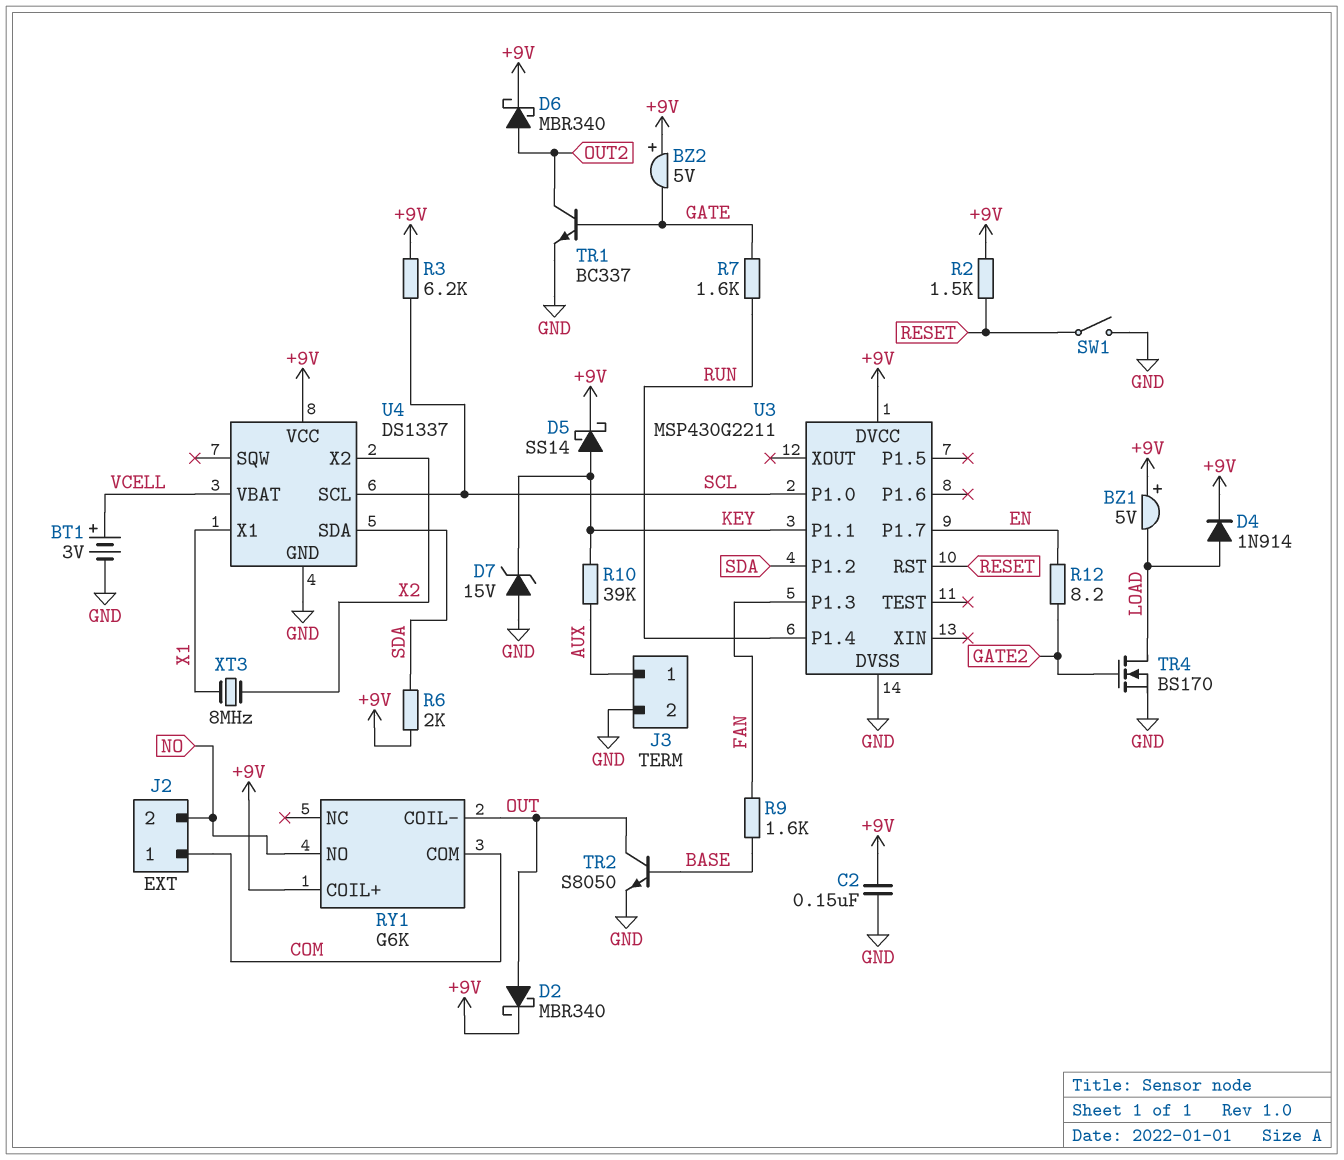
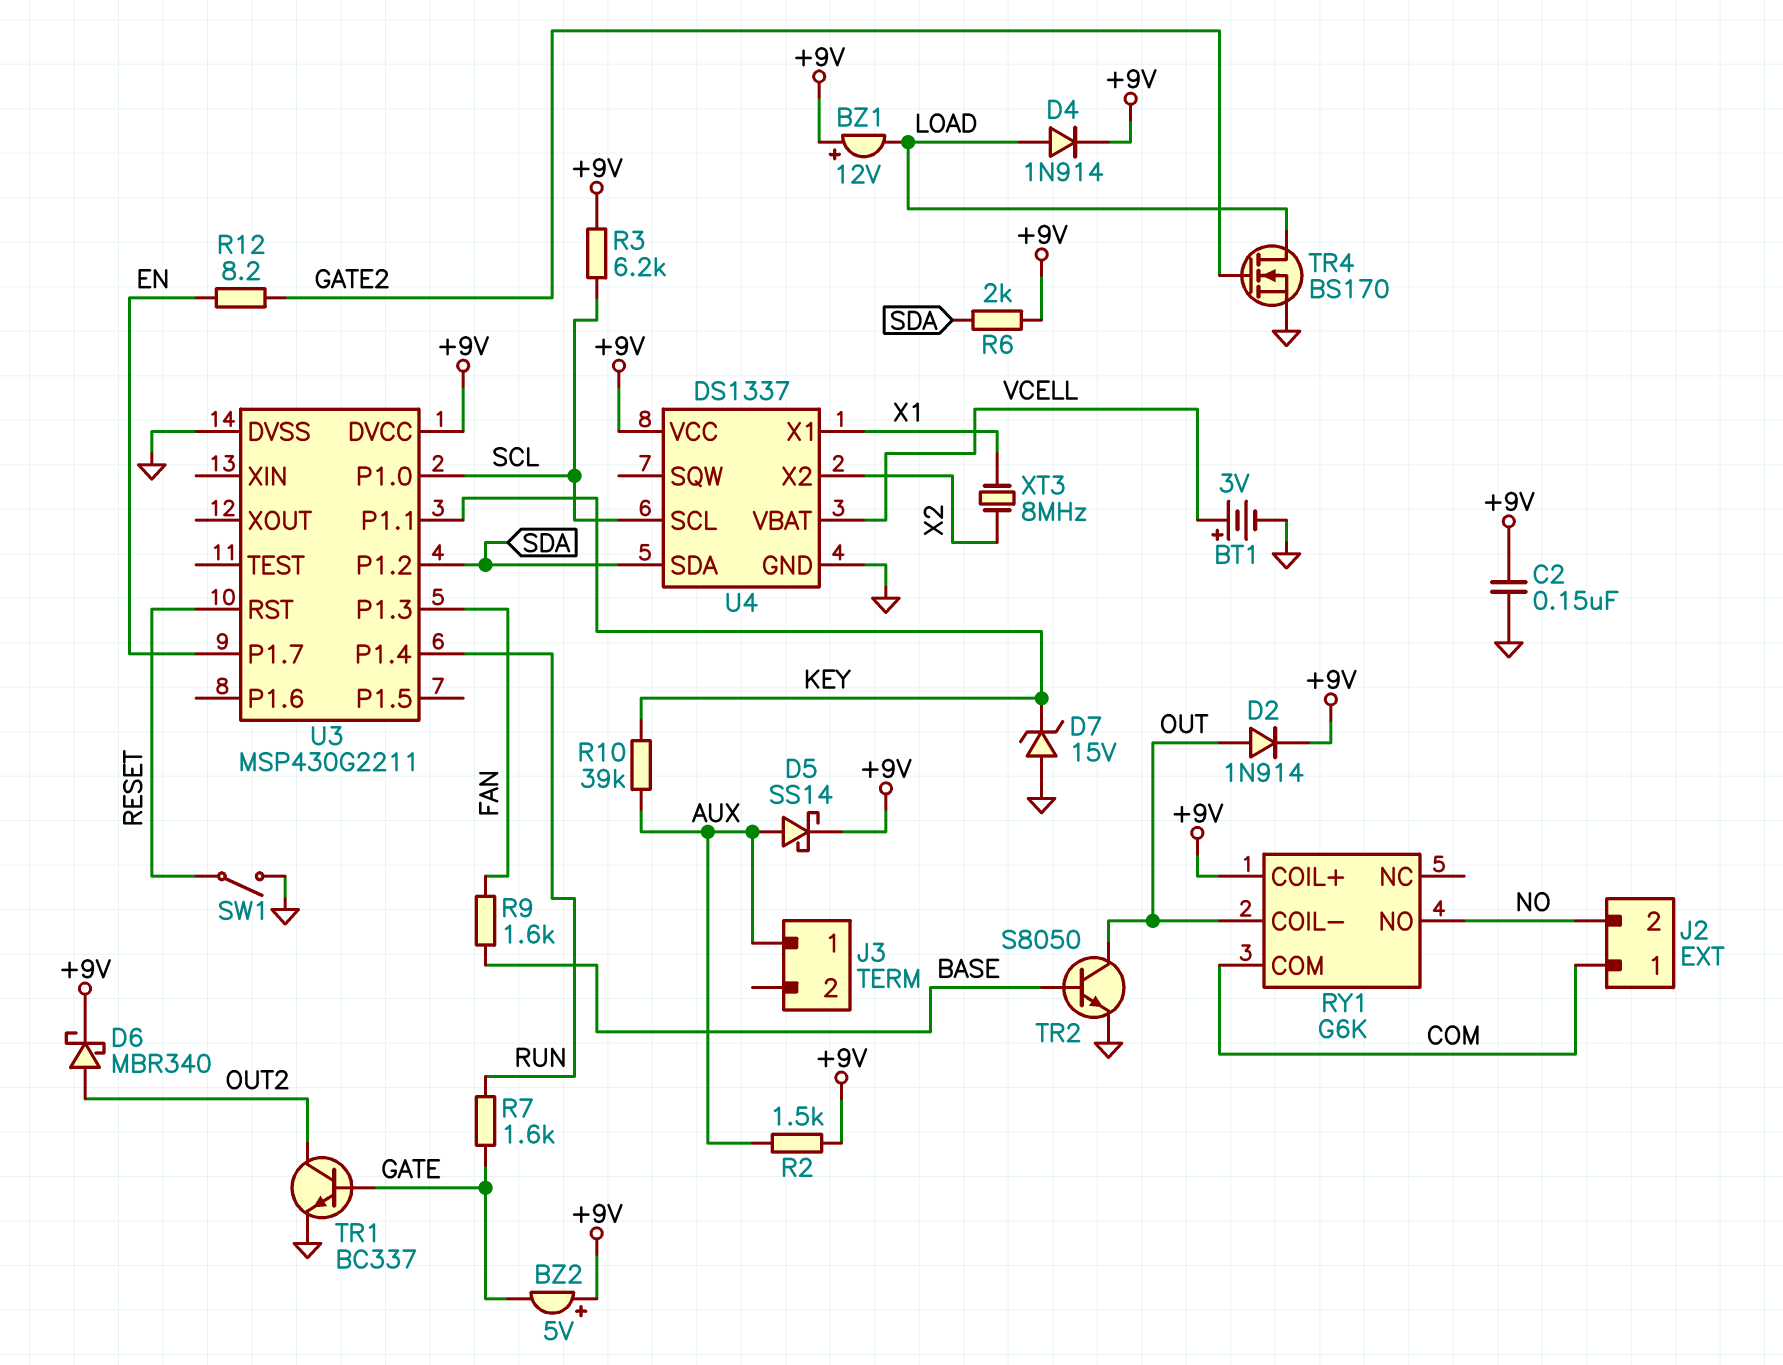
BZ1: buzzer 5V (plus +9V, minus LOAD) -> buzzer 12V (plus +9V, minus LOAD)
D2: schottky MBR340 (A OUT, K +9V) -> diode 1N914 (A OUT, K +9V)
D5: schottky SS14 (A KEY, K +9V) -> schottky SS14 (A AUX, K +9V)
J3 pin 2: GND -> none
R2: 1.5k (+9V, RESET) -> 1.5k (+9V, AUX)

